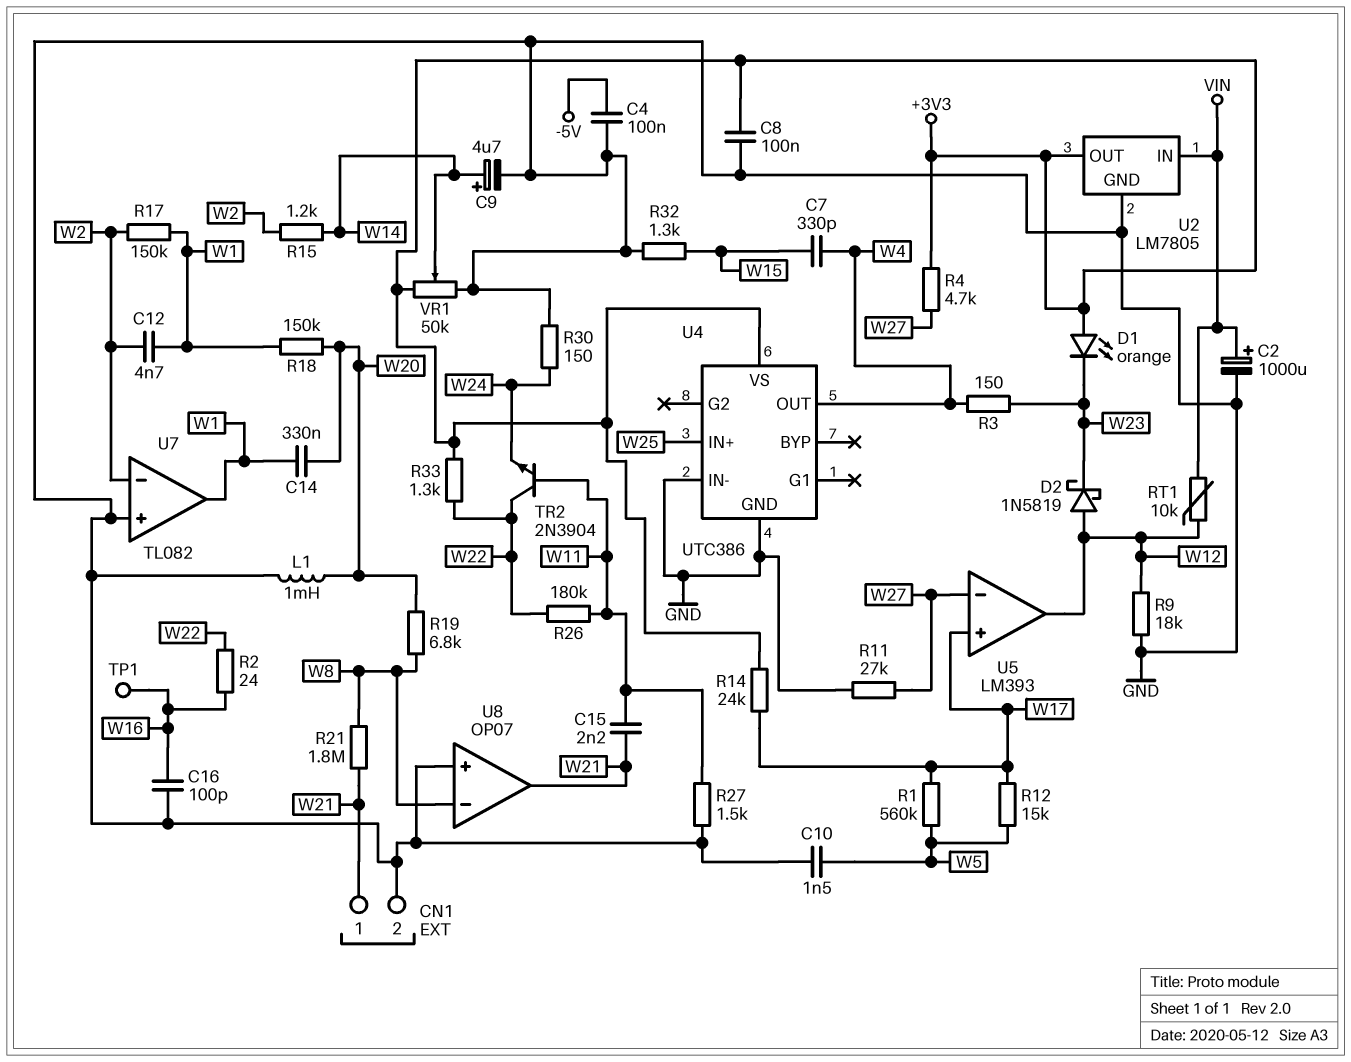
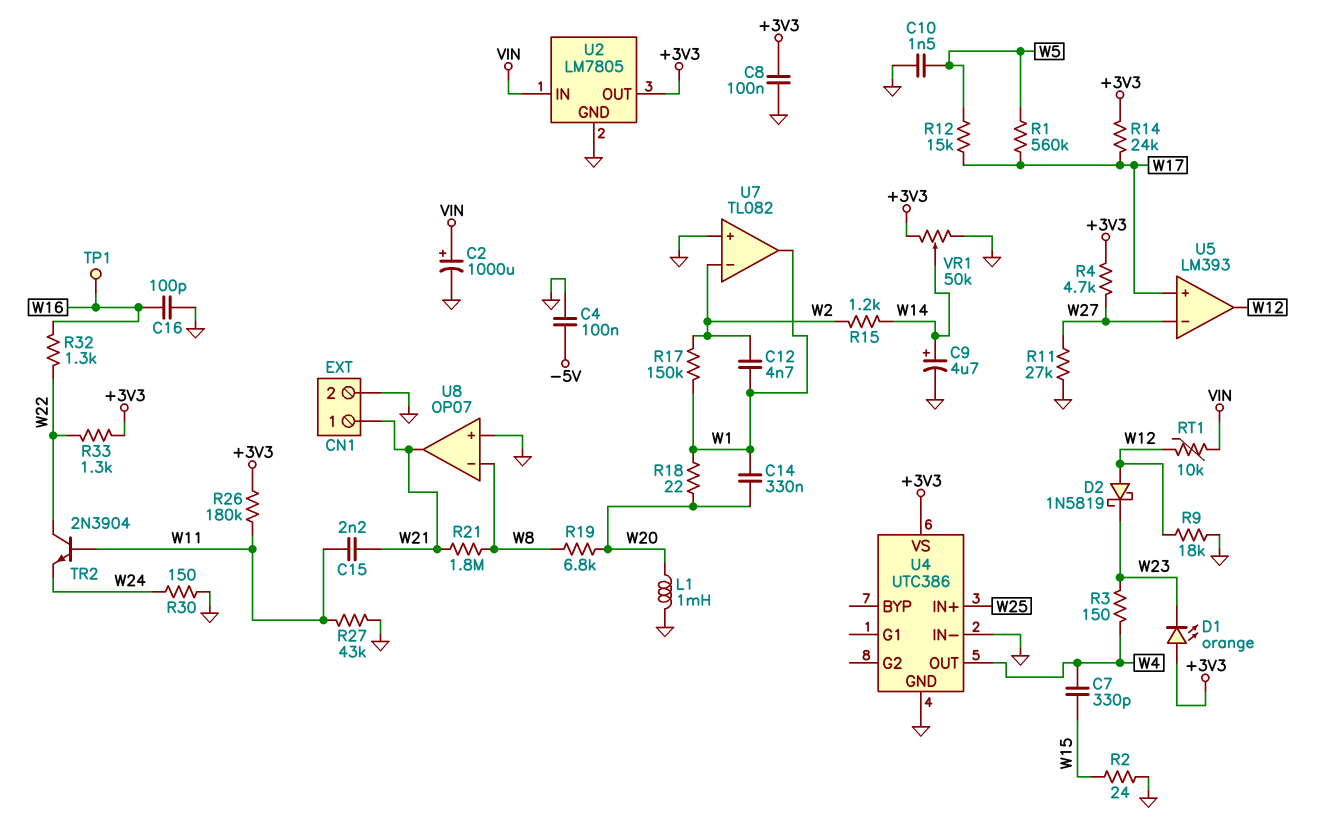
R2: 24 (W16, W22) -> 24 (GND, W15)
R18: 150k (W1, W20) -> 22 (W1, W20)
R26: 180k (W11, W22) -> 180k (+3V3, W11)
R27: 1.5k (GND, W11) -> 43k (GND, W11)
R32: 1.3k (GND, W15) -> 1.3k (W16, W22)

